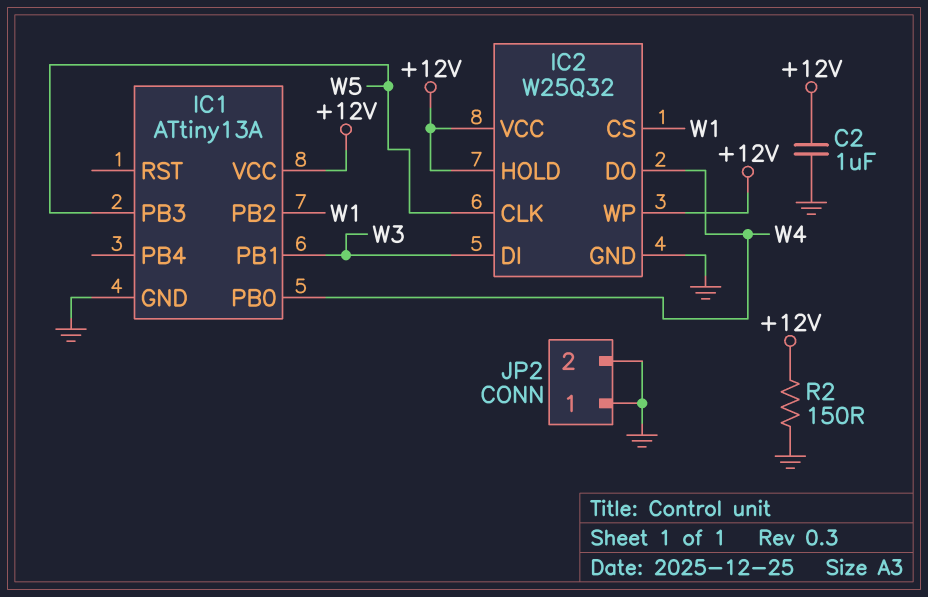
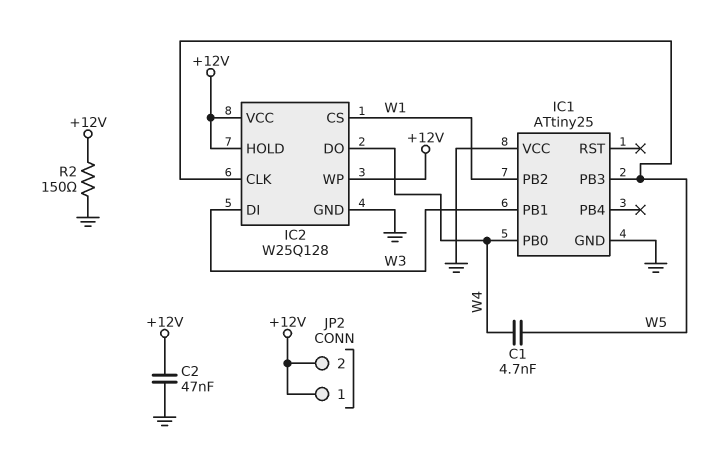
C1: none -> 4.7nF (W4, W5)
C2: 1uF (+12V, GND) -> 47nF (+12V, GND)
IC1: ATtiny13A -> ATtiny25
IC1 pin VCC: +12V -> GND
IC2: W25Q32 -> W25Q128
JP2 pin 1: GND -> +12V
JP2 pin 2: GND -> +12V

